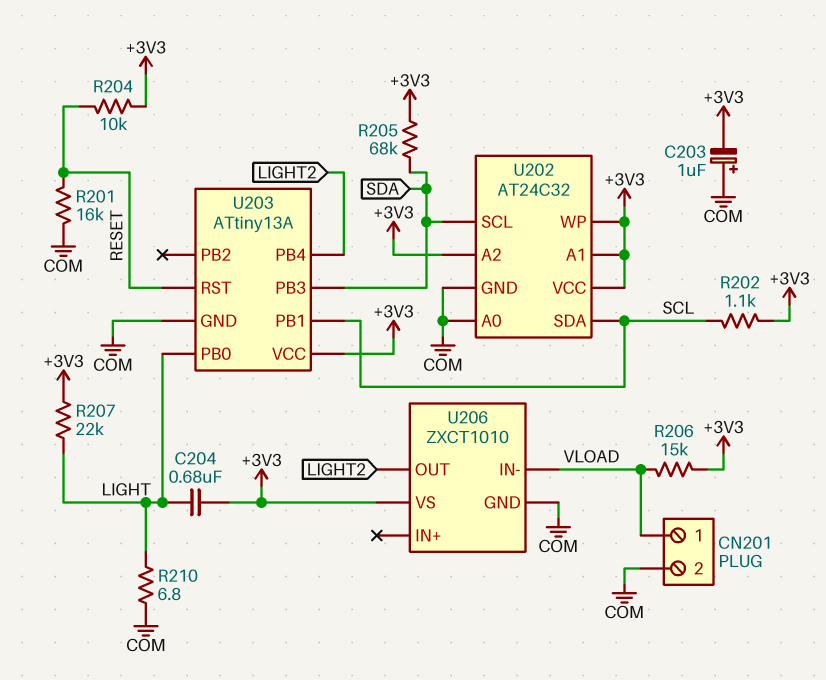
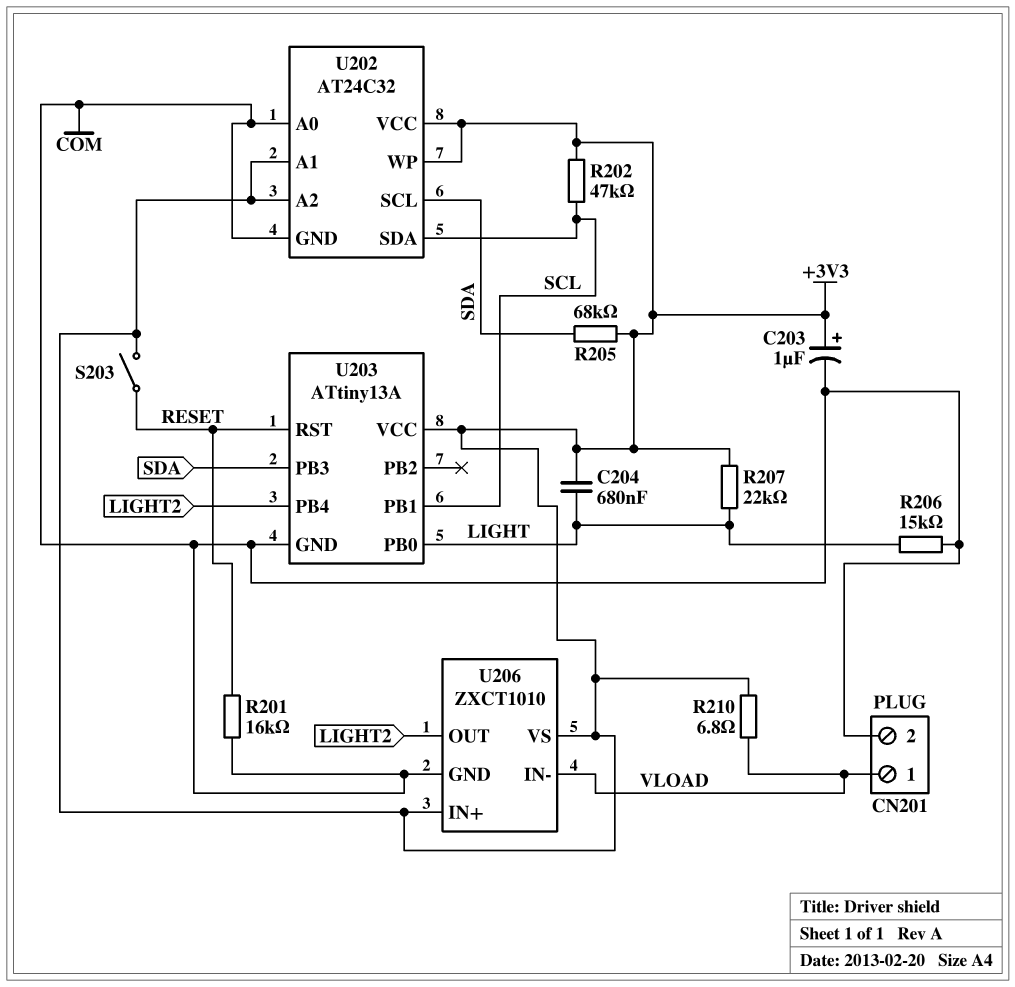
C203: 1uF (plus COM, minus +3V3) -> 1uF (plus +3V3, minus COM)
R202: 1.1k (+3V3, SCL) -> 47k (+3V3, SCL)
R204: 10k (+3V3, RESET) -> none
R206: 15k (+3V3, VLOAD) -> 15k (COM, LIGHT)
R210: 6.8 (COM, LIGHT) -> 6.8 (+3V3, VLOAD)
S203: none -> switch (+3V3, RESET)
U206 pin IN+: none -> +3V3

